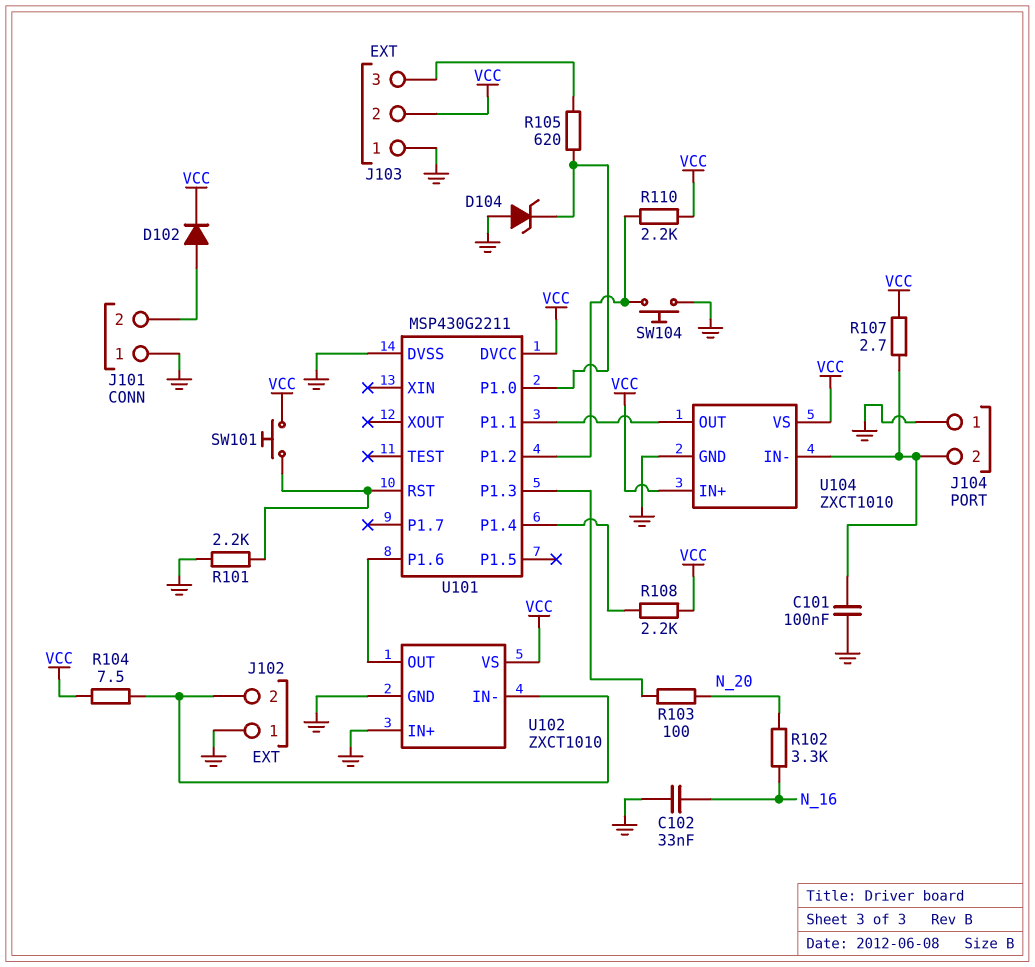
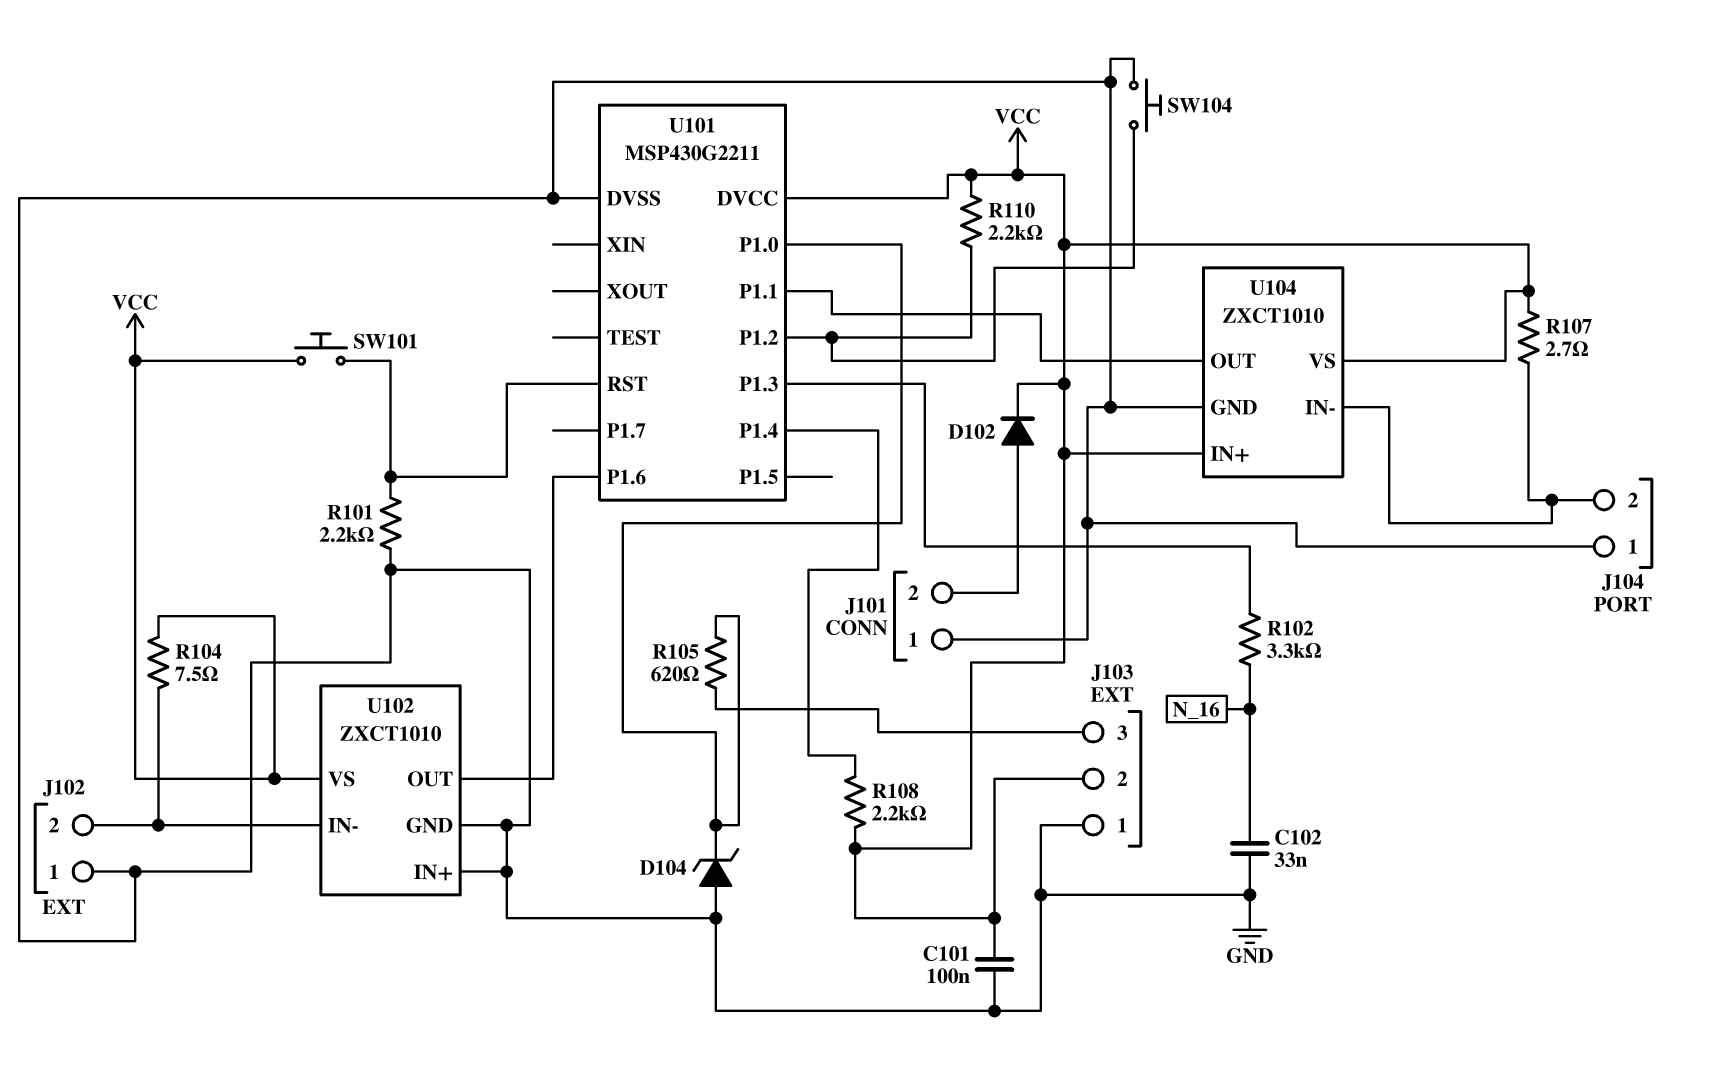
C101: 100nF (GND, J104/2) -> 100nF (GND, VCC)
R102: 3.3k (N_16, N_20) -> 3.3k (N_16, U101/P1.3)
R103: 100 (N_20, U101/P1.3) -> none

